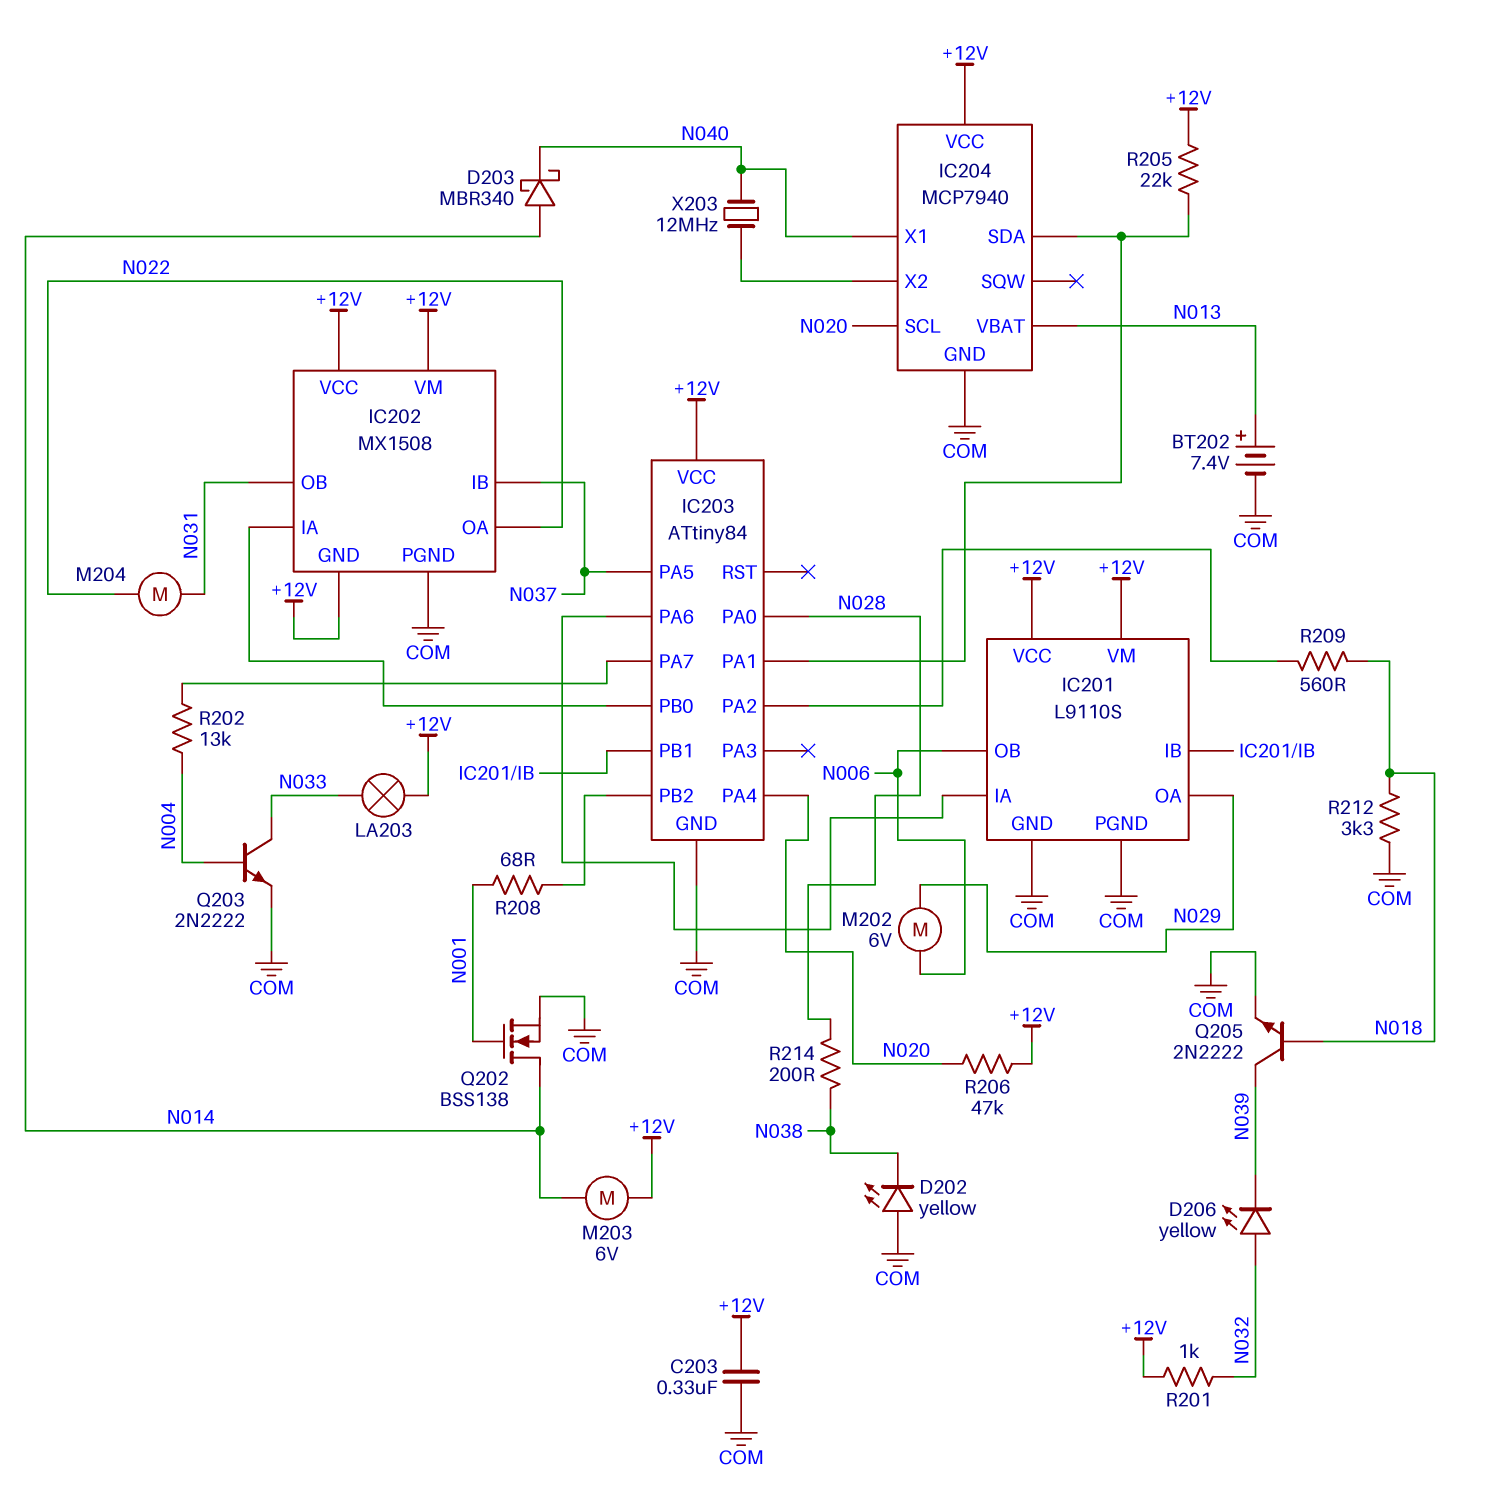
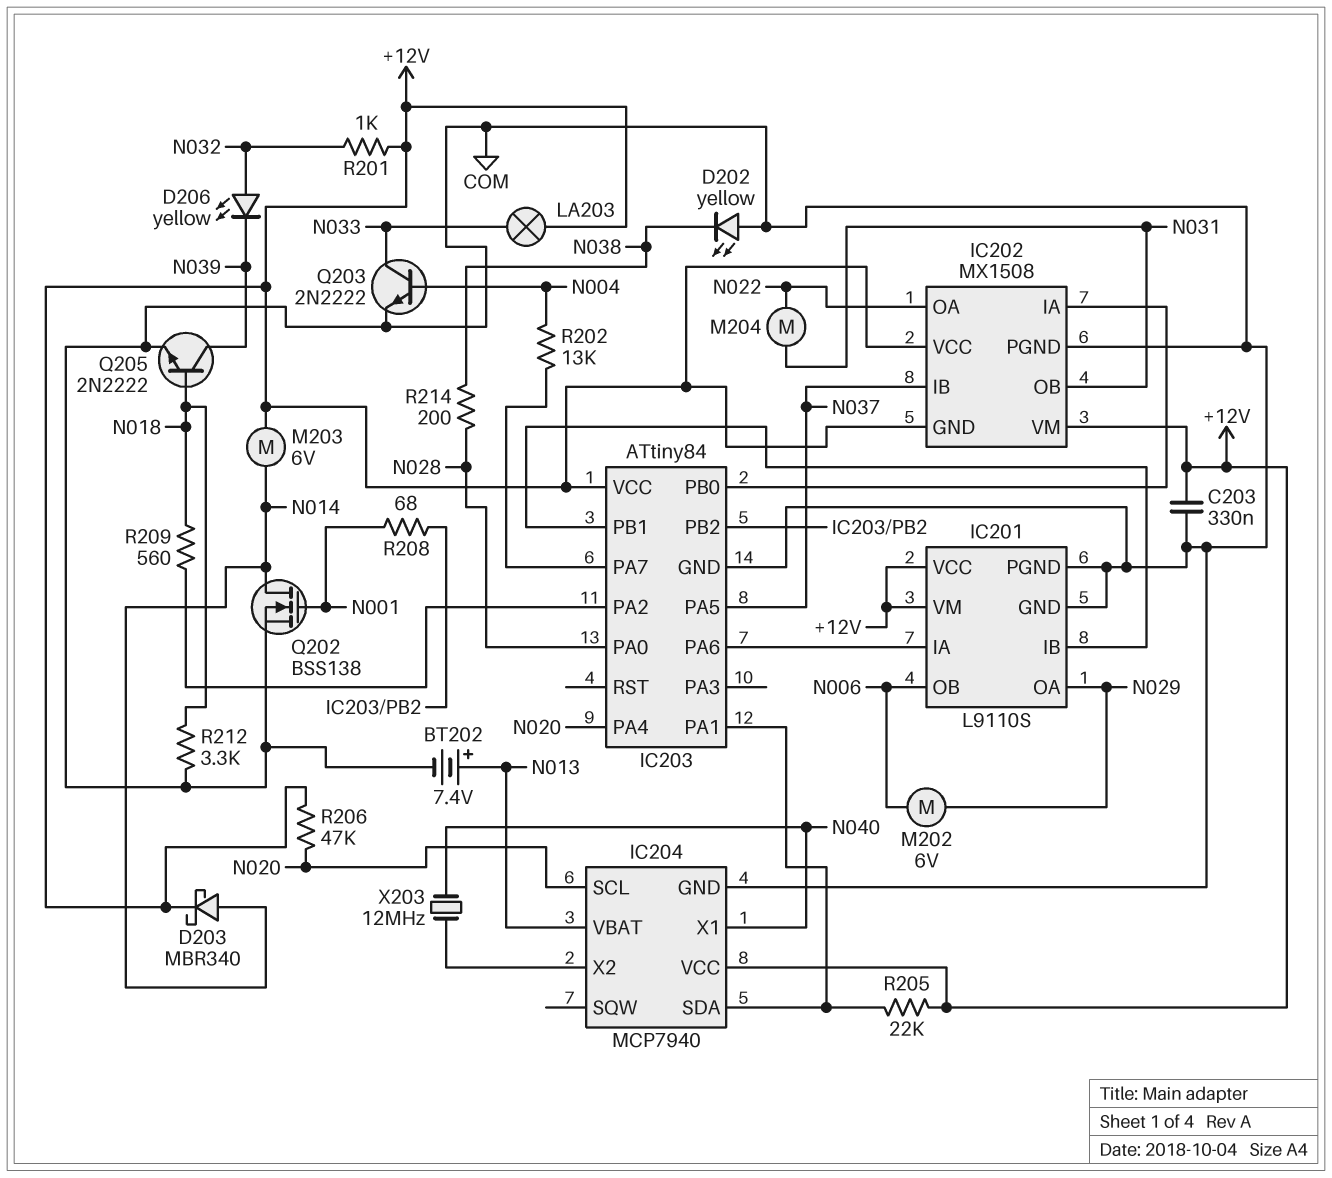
D203: schottky MBR340 (A N014, K N040) -> schottky MBR340 (A N014, K +12V)

